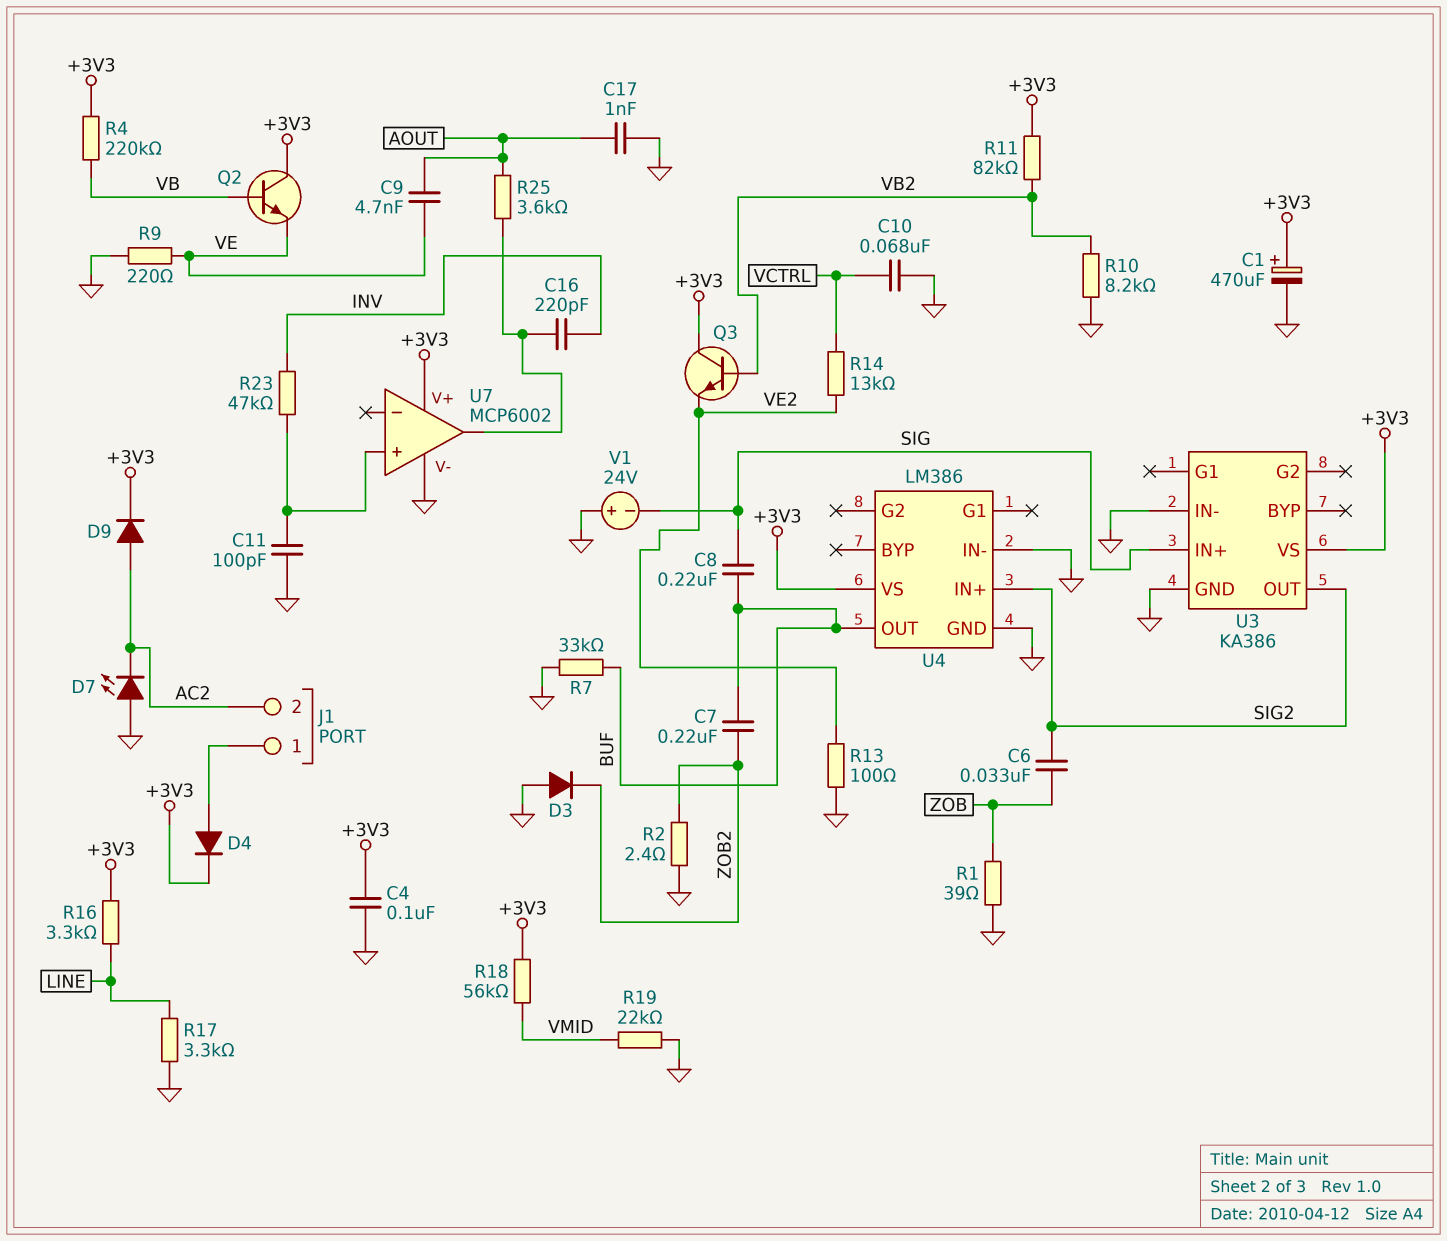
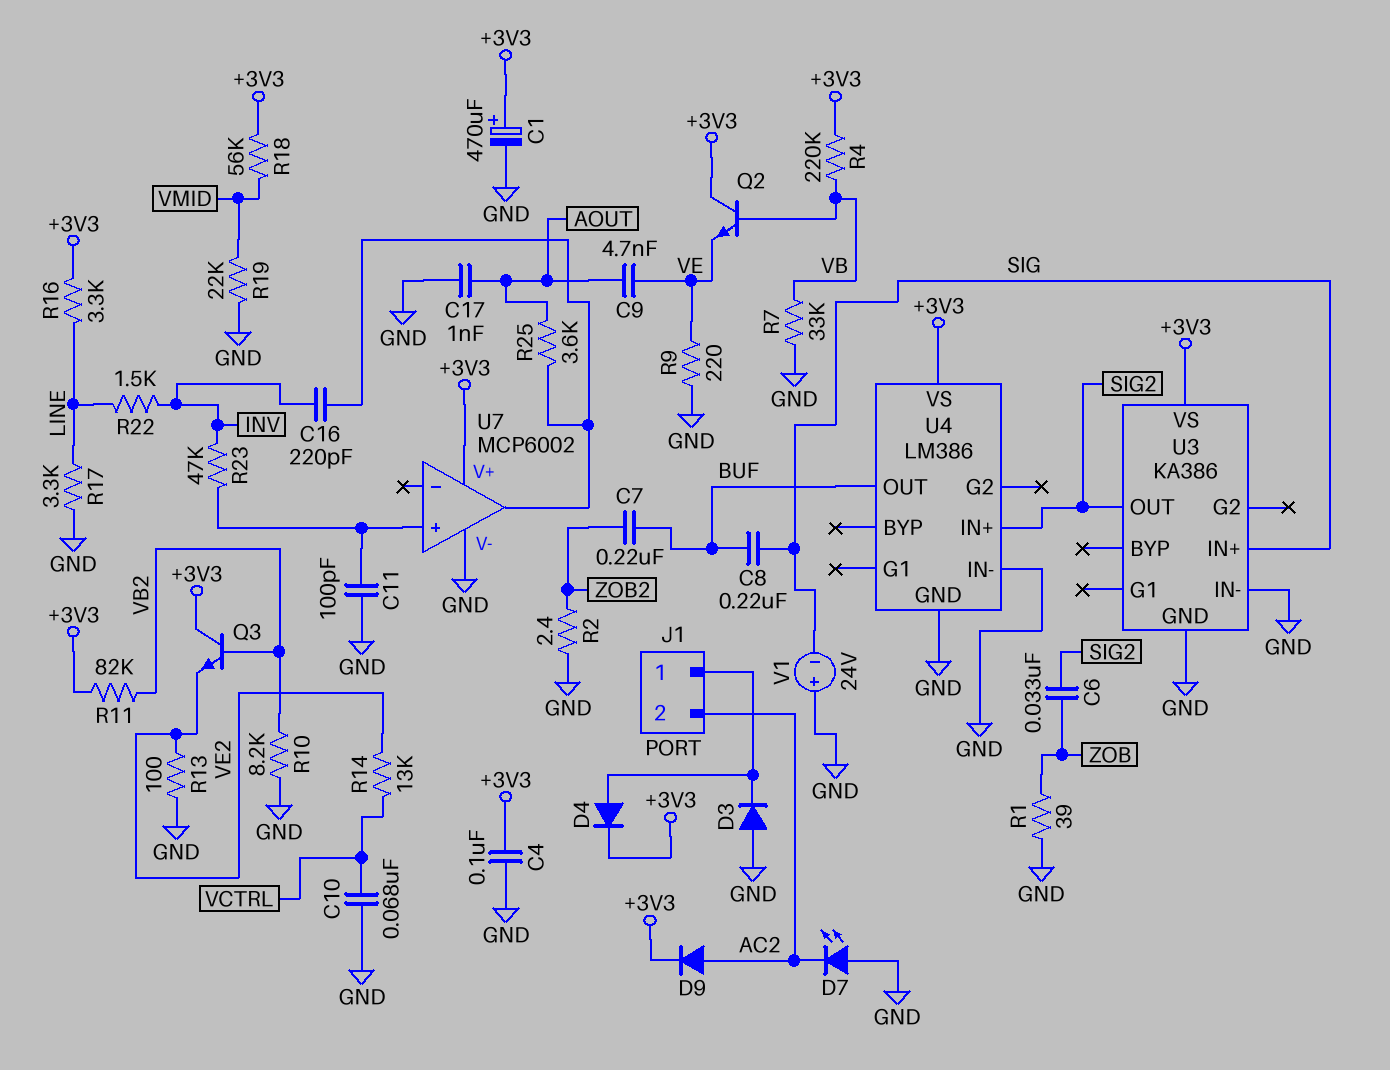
D3: diode (A GND, K ZOB2) -> diode (A GND, K J1/1)
R7: 33k (BUF, GND) -> 33k (GND, VB)
R22: none -> 1.5k (INV, LINE)

